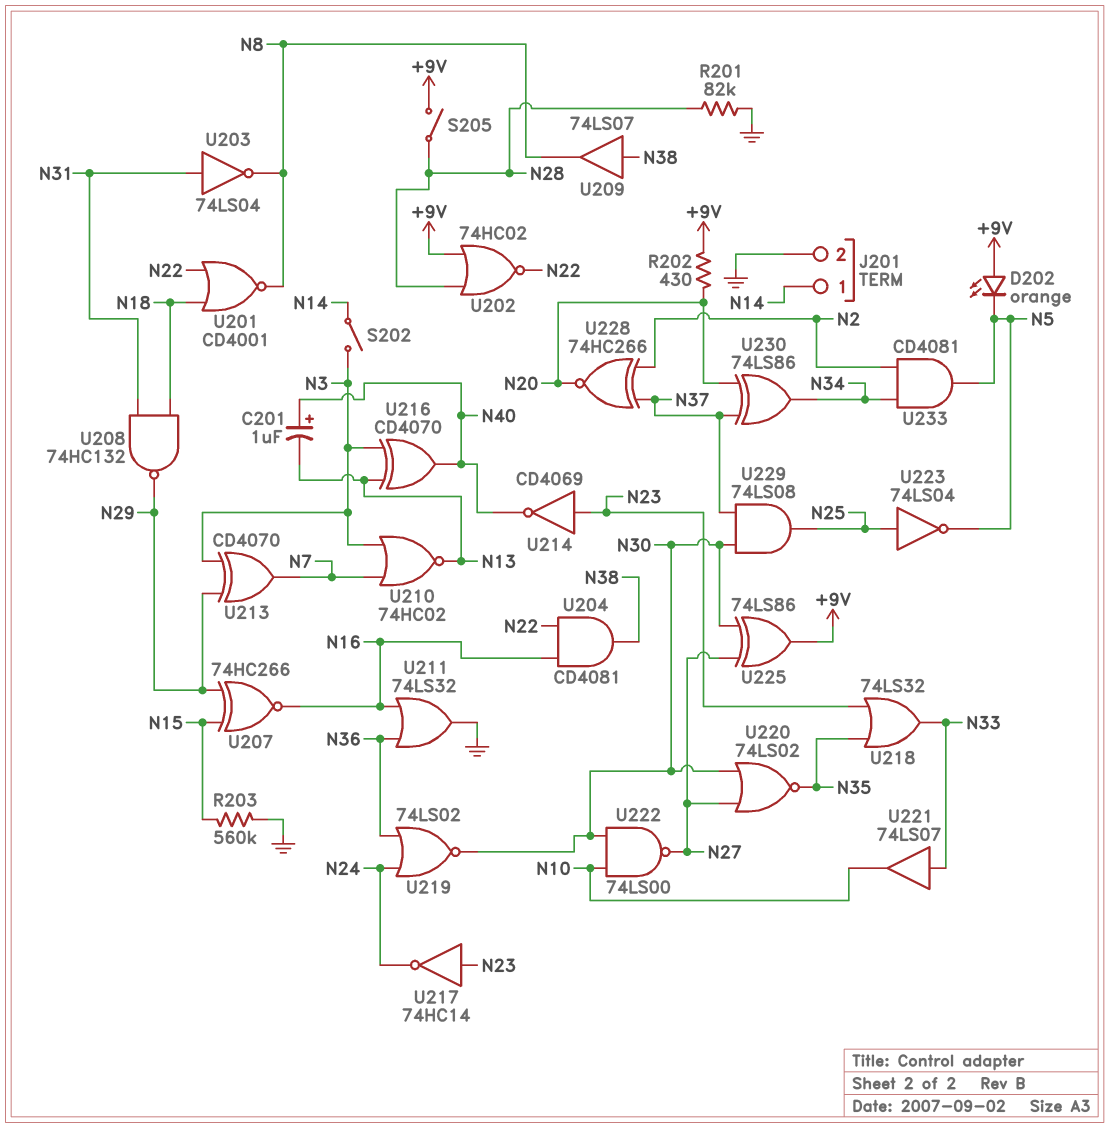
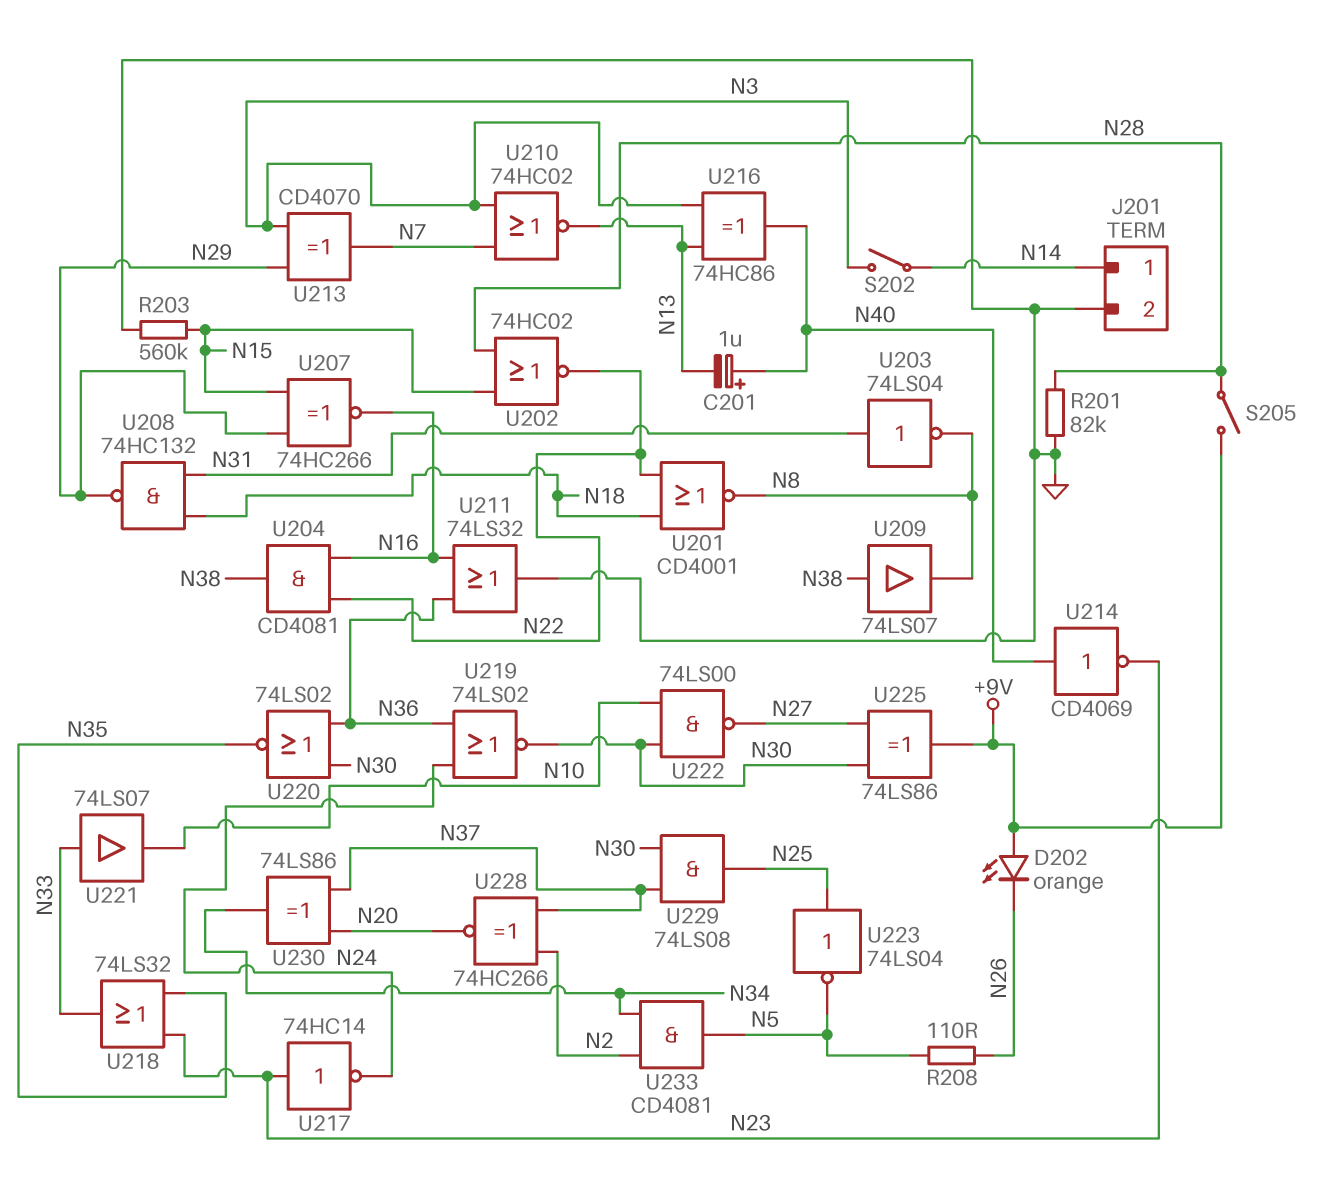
D202: LED orange (A +9V, K N5) -> LED orange (A +9V, K N26)
R202: 430 (+9V, N20) -> none
R208: none -> 110 (N5, N26)
U202: NOR 74HC02 (in +9V, in N28, out N22) -> NOR 74HC02 (in N15, in N28, out N22)
U214: NOT CD4069 (in N23, out N40) -> NOT CD4069 (in N40, out N23)
U216: XOR CD4070 (in N3, in N13, out N40) -> XOR 74HC86 (in N3, in N13, out N40)
U220: NOR 74LS02 (in N27, in N30, out N35) -> NOR 74LS02 (in N30, in N36, out N35)

